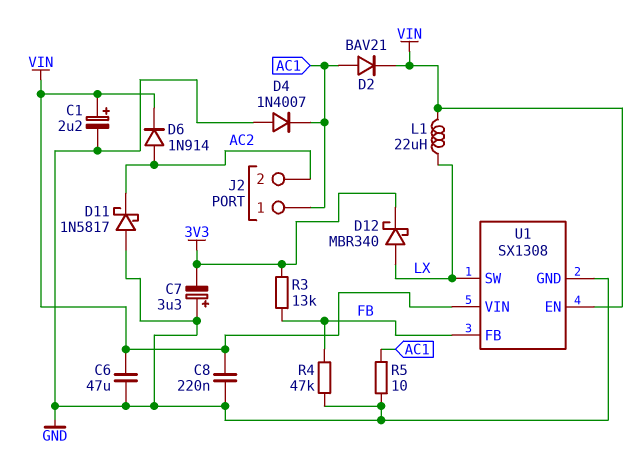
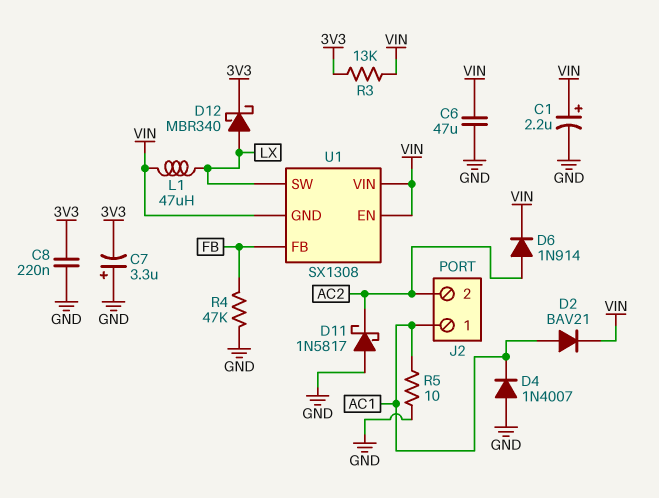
C8: 220nF (GND, VIN) -> 220nF (3V3, GND)
L1: 22uH (LX, VIN) -> 47uH (LX, VIN)
R3: 13k (3V3, FB) -> 13k (3V3, VIN)
U1 pin GND: GND -> VIN

